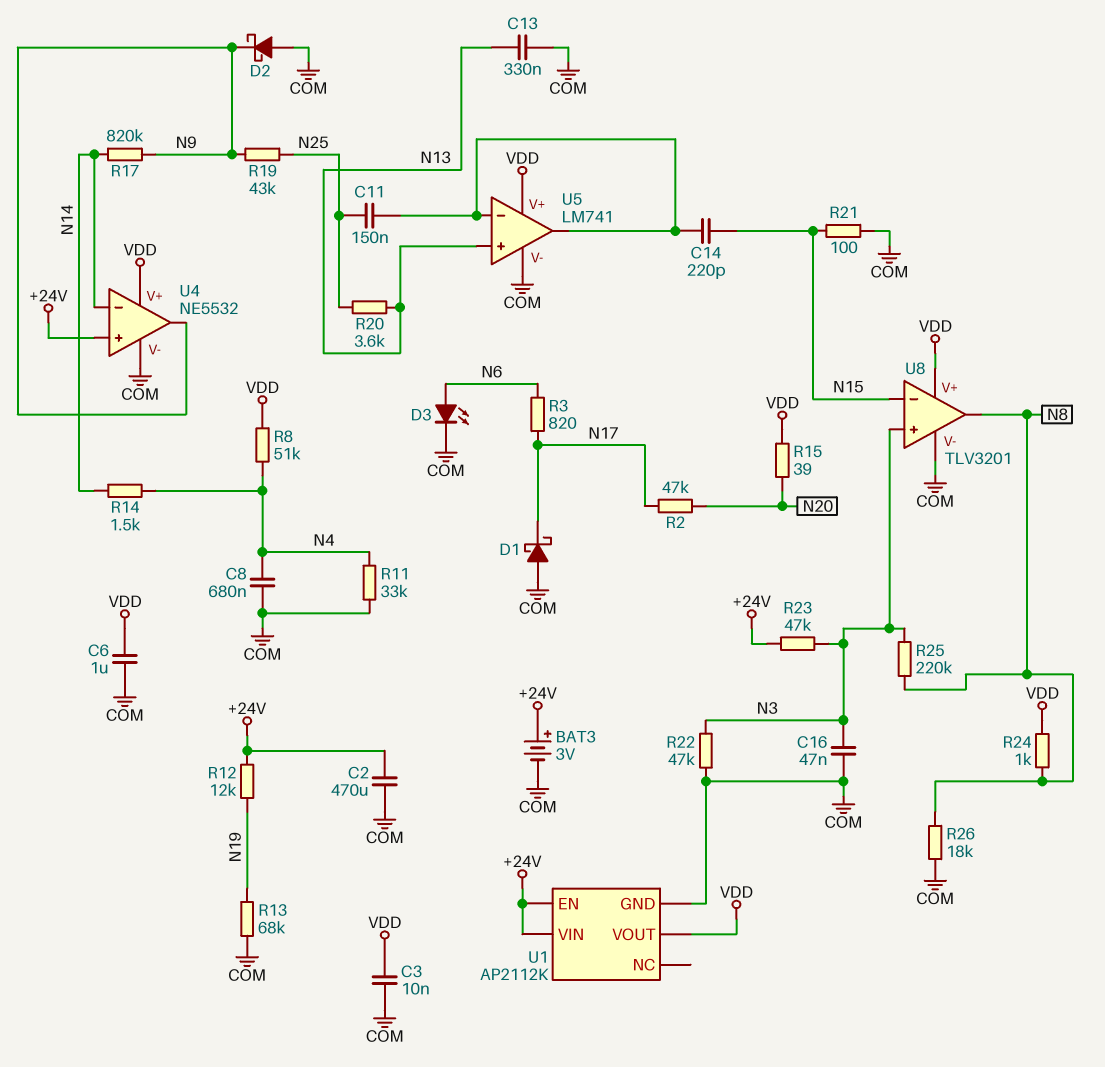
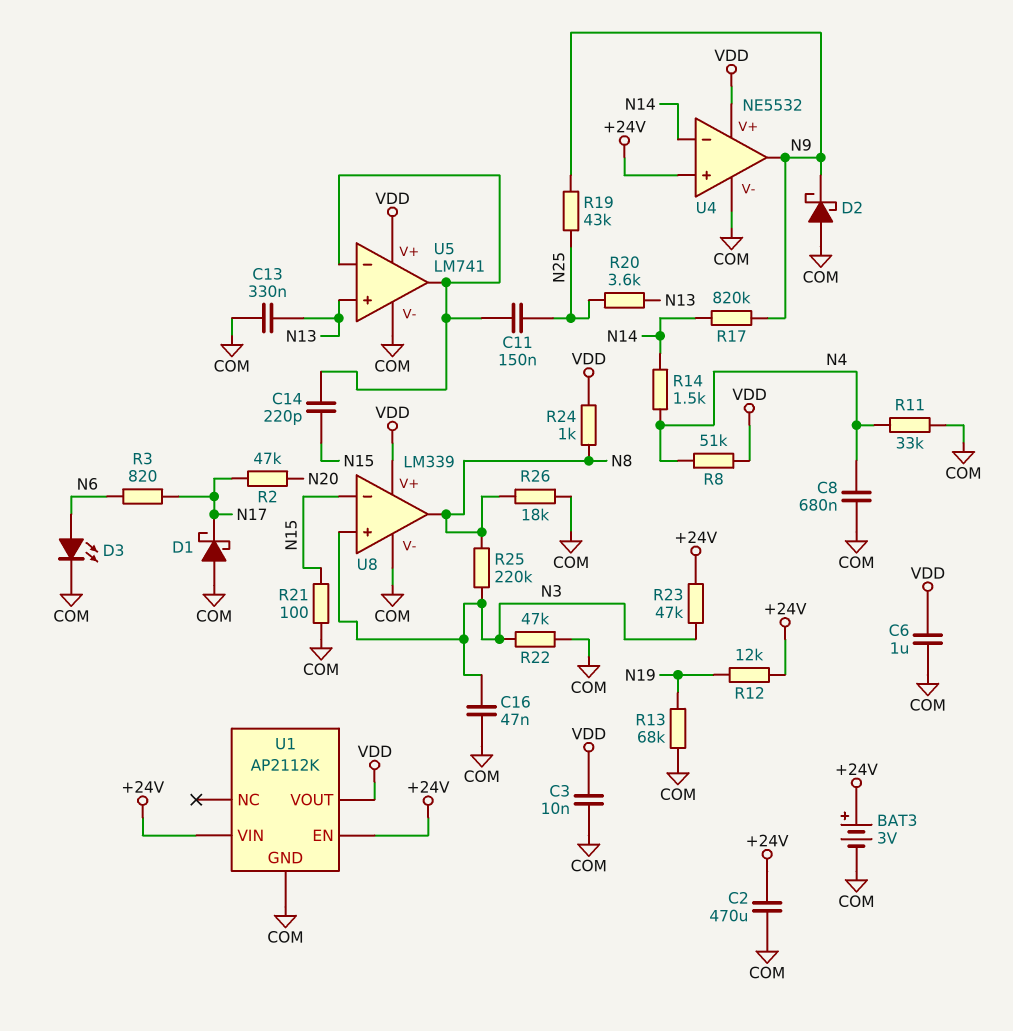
R15: 39 (N20, VDD) -> none
U8: TLV3201 -> LM339

